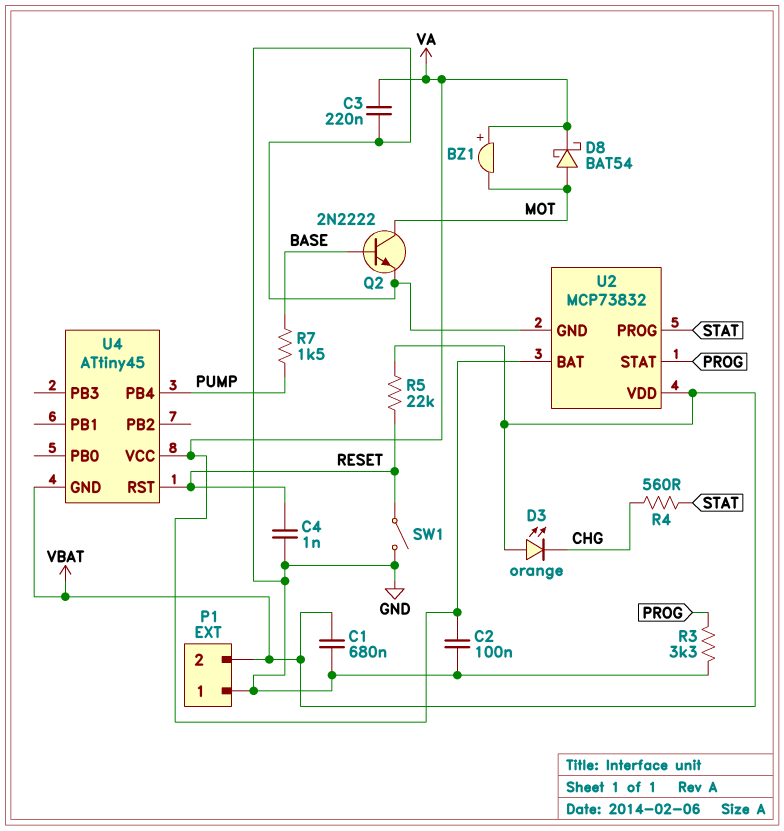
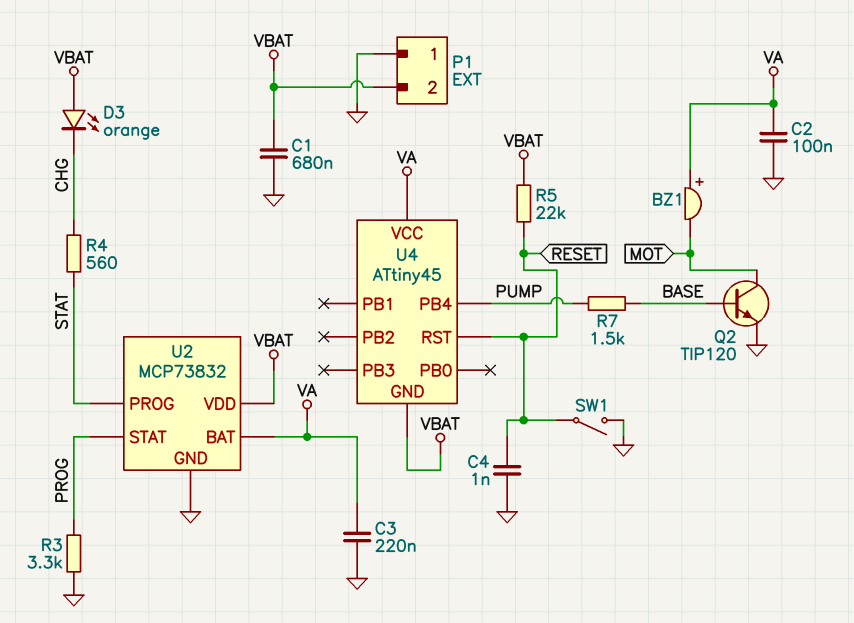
D8: schottky BAT54 (A MOT, K VA) -> none
Q2: NPN 2N2222 (B BASE, C MOT, E GND) -> NPN TIP120 (B BASE, C MOT, E GND)

